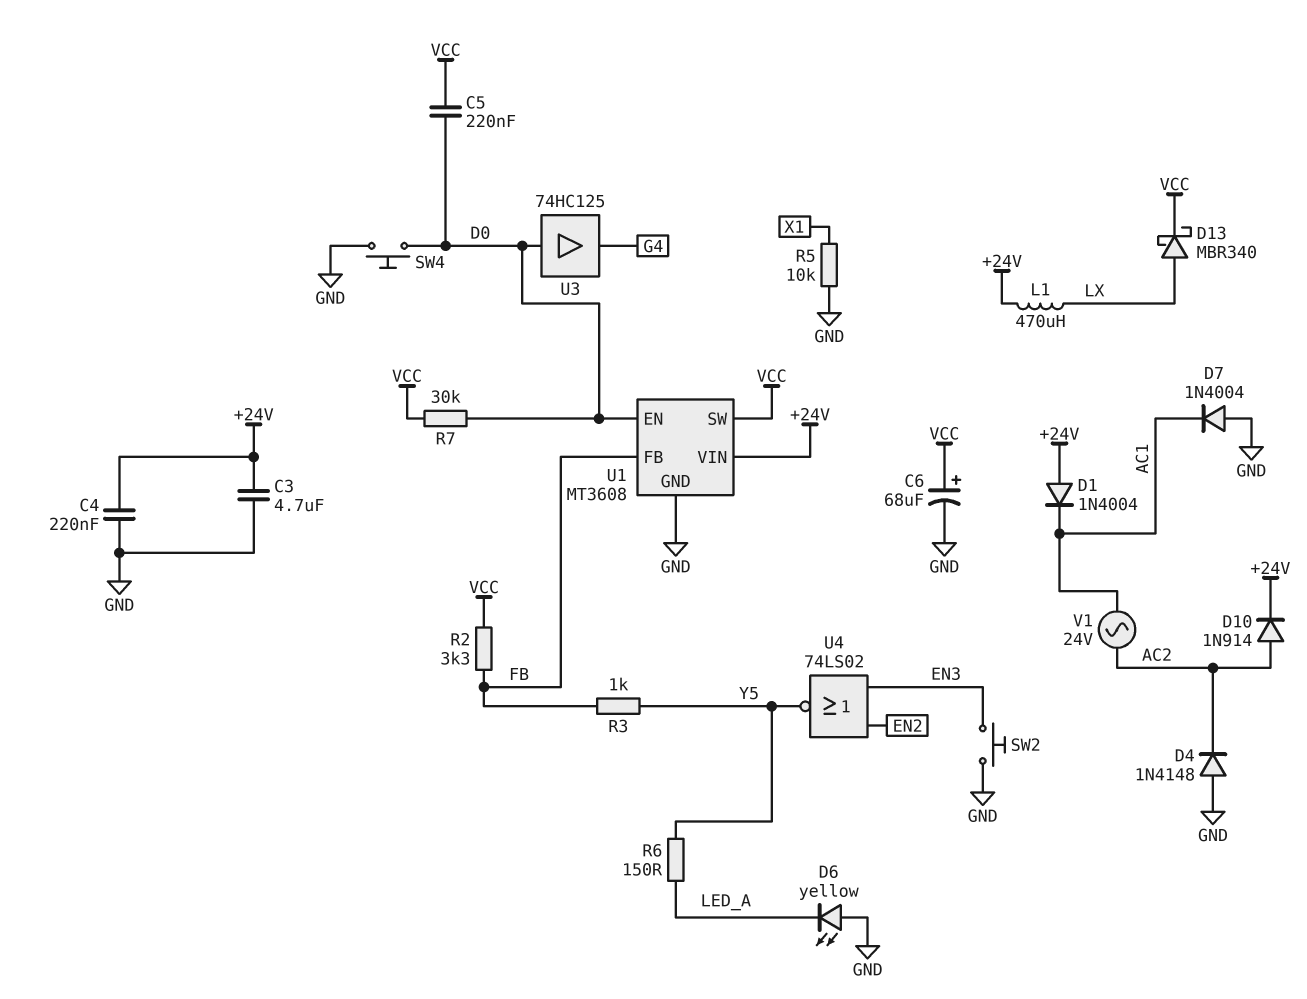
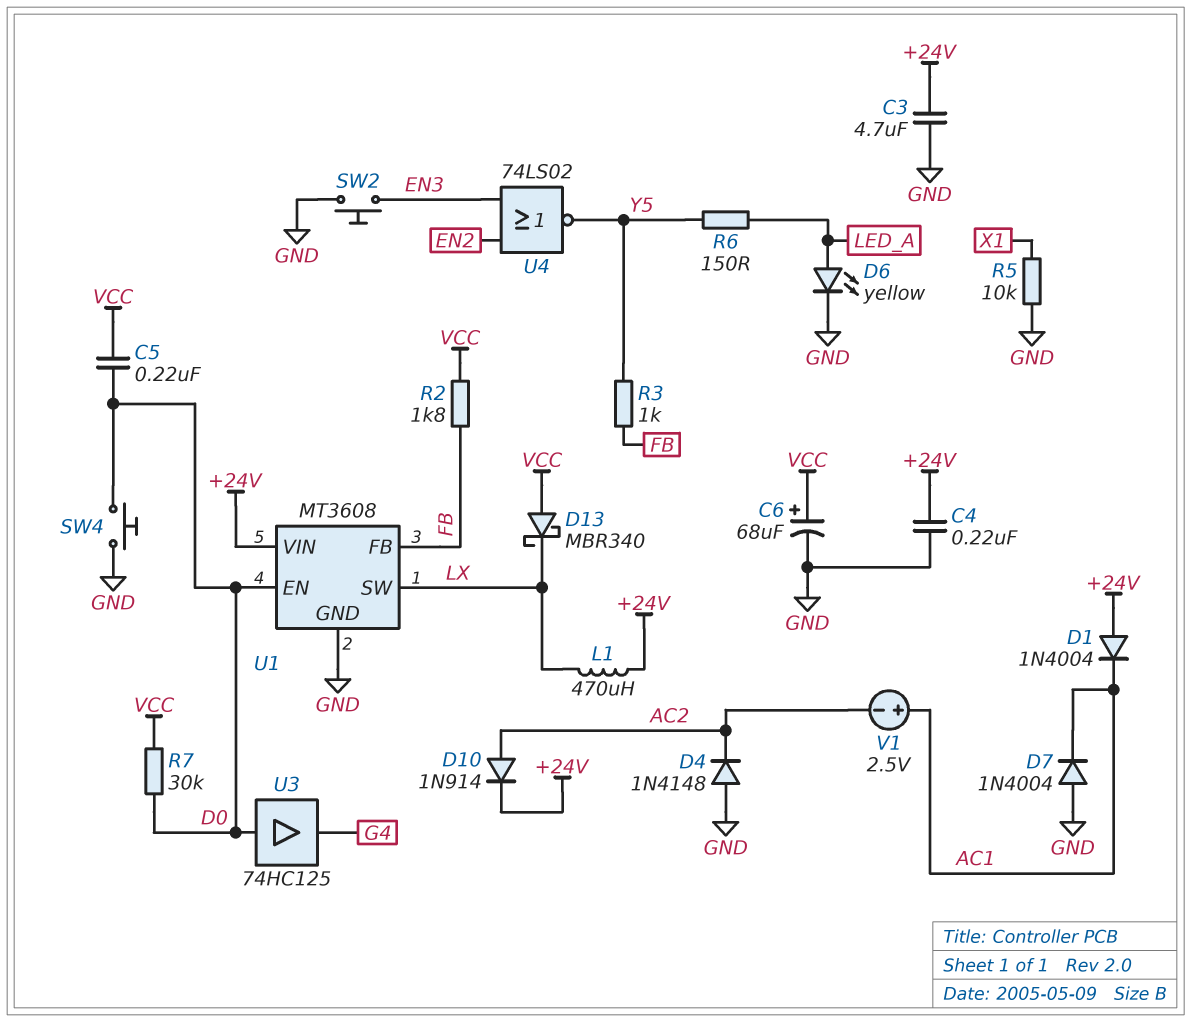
D6: LED yellow (A GND, K LED_A) -> LED yellow (A LED_A, K GND)
D13: schottky MBR340 (A LX, K VCC) -> schottky MBR340 (A VCC, K LX)
R2: 3.3k (FB, VCC) -> 1.8k (FB, VCC)
U1 pin SW: VCC -> LX
V1: AC 24V (AC1, AC2) -> 2.5V (plus AC1, minus AC2)

